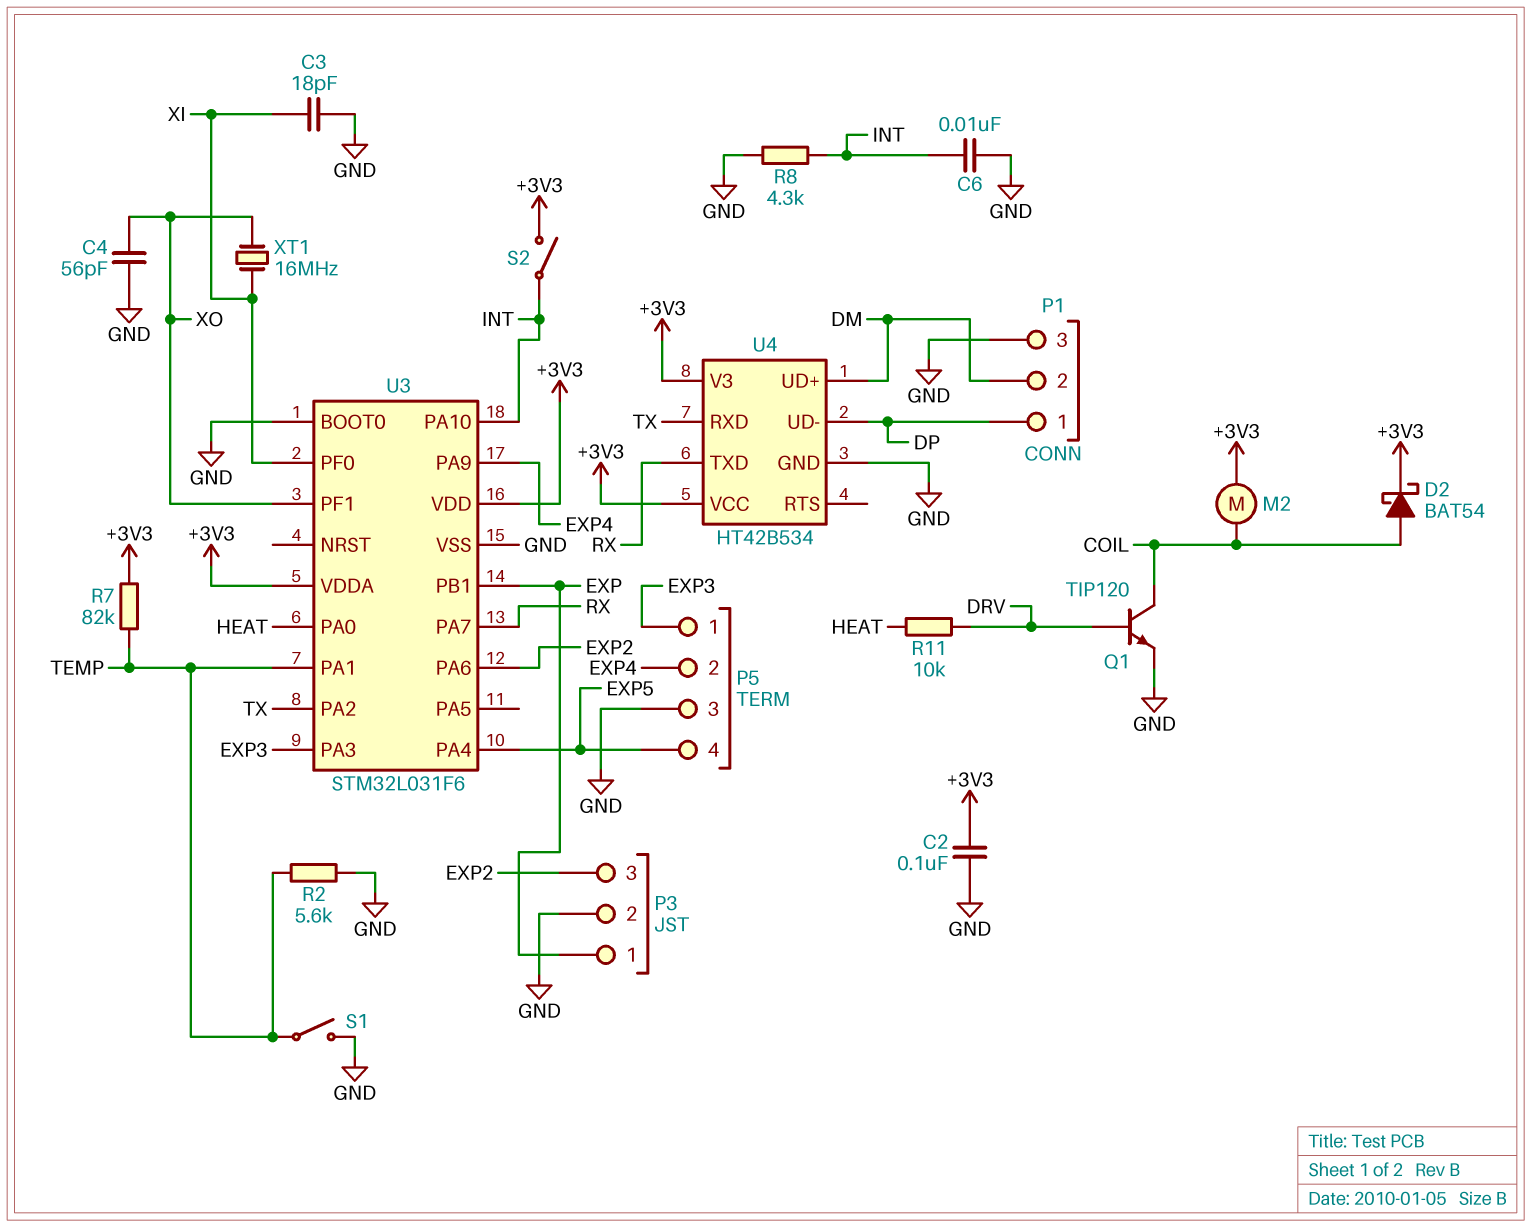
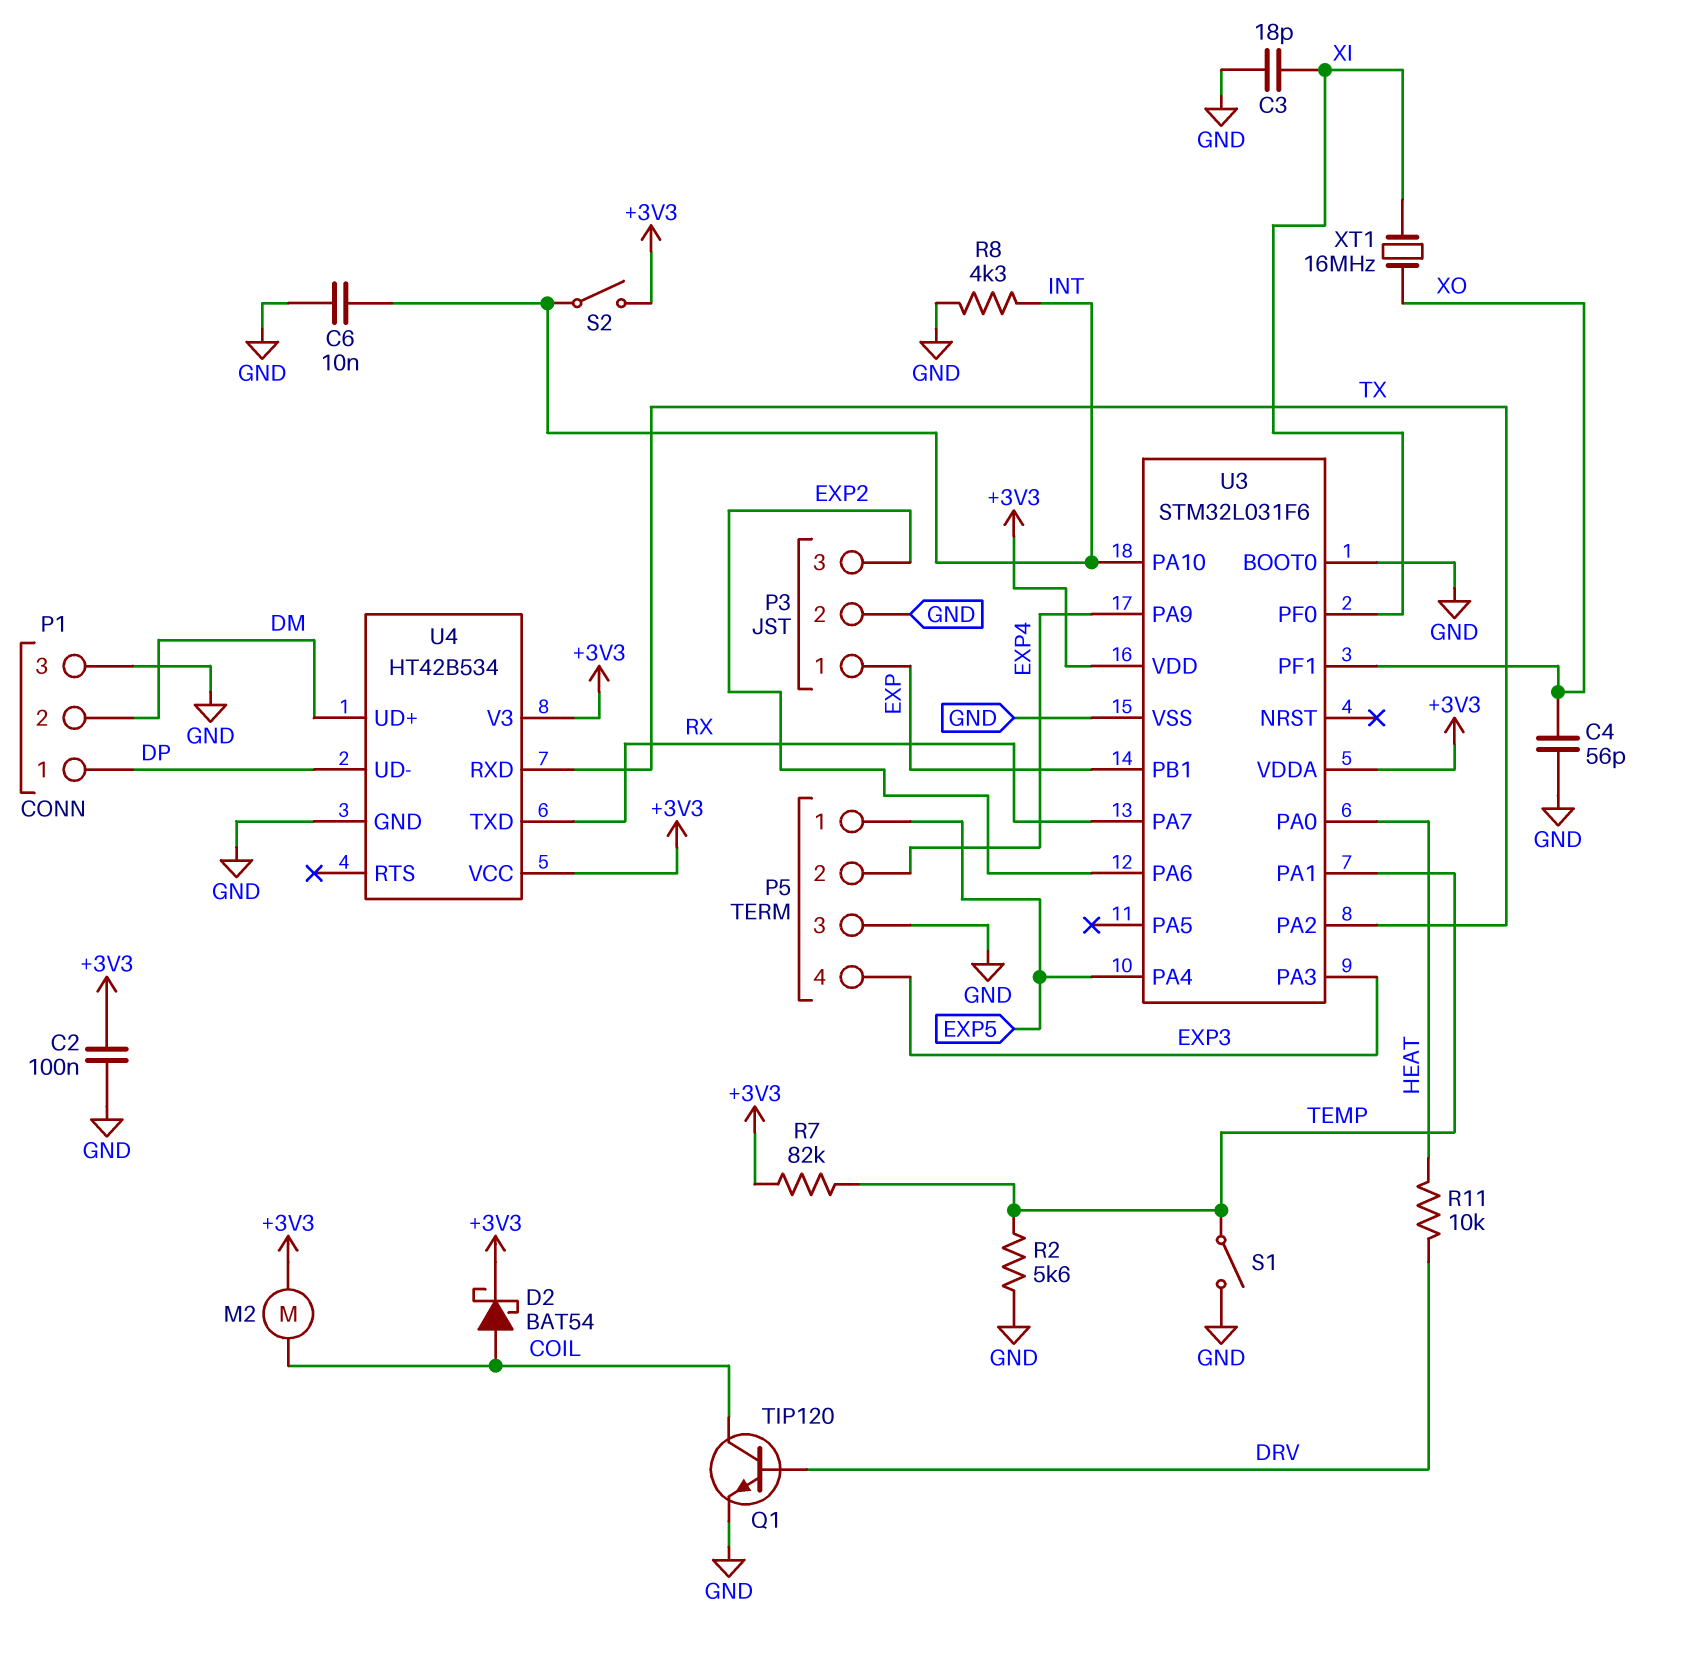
P5 pin 1: EXP3 -> EXP5
P5 pin 4: EXP5 -> EXP3

